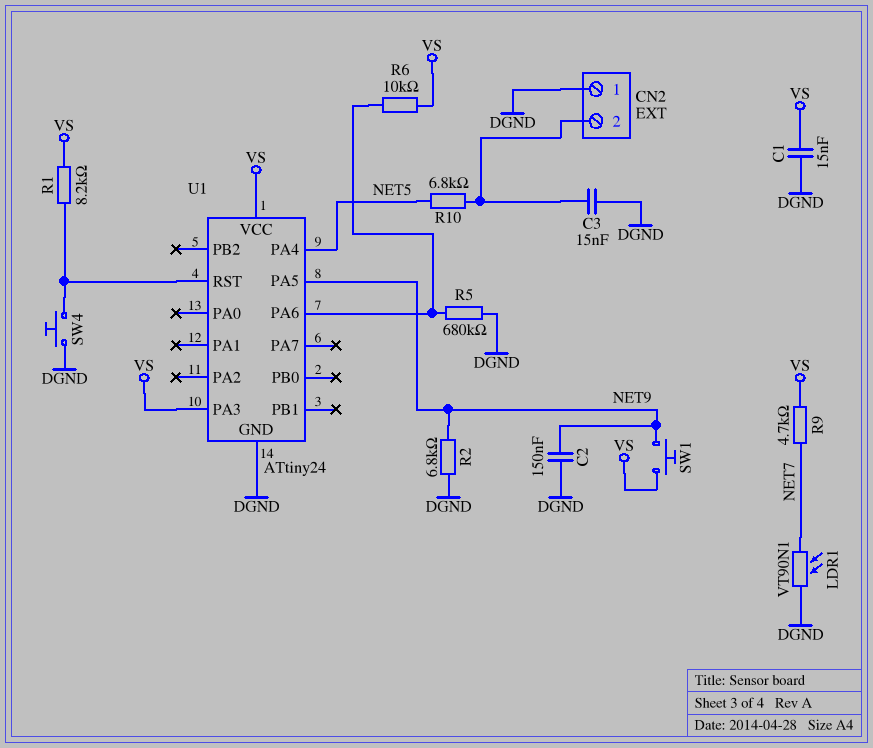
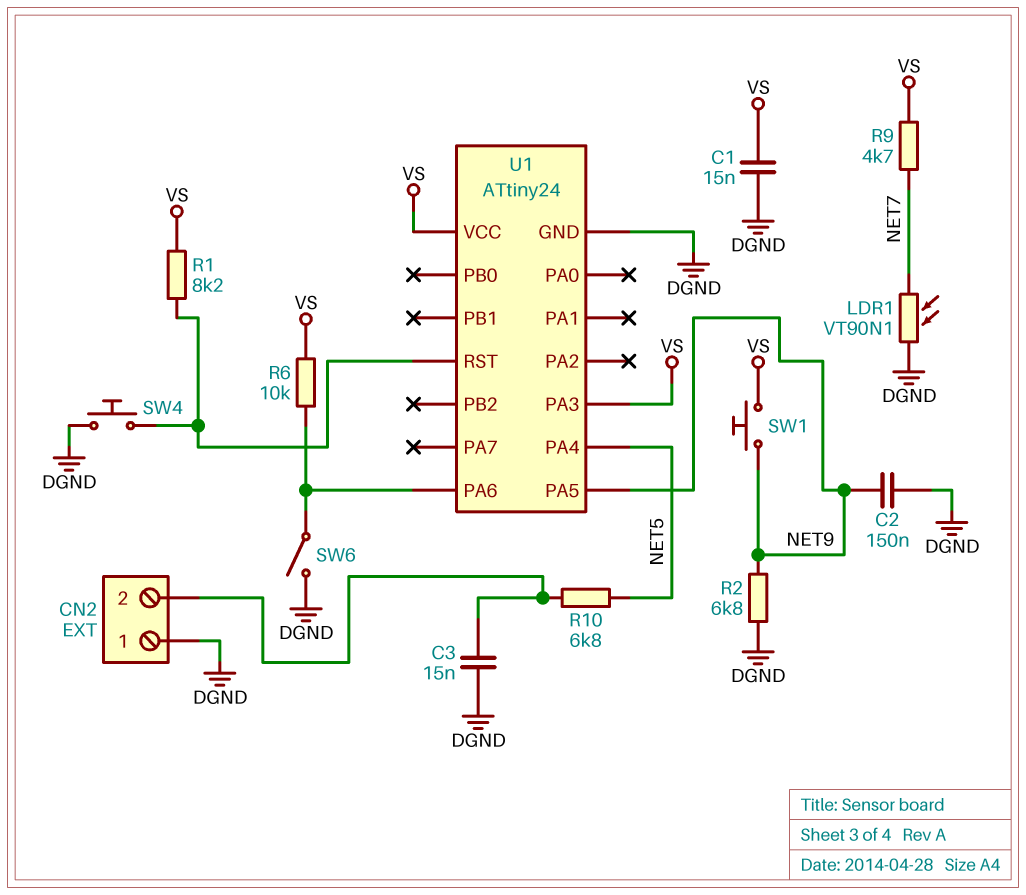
R5: 680k (DGND, U1/PA6) -> none
SW6: none -> switch (DGND, U1/PA6)

